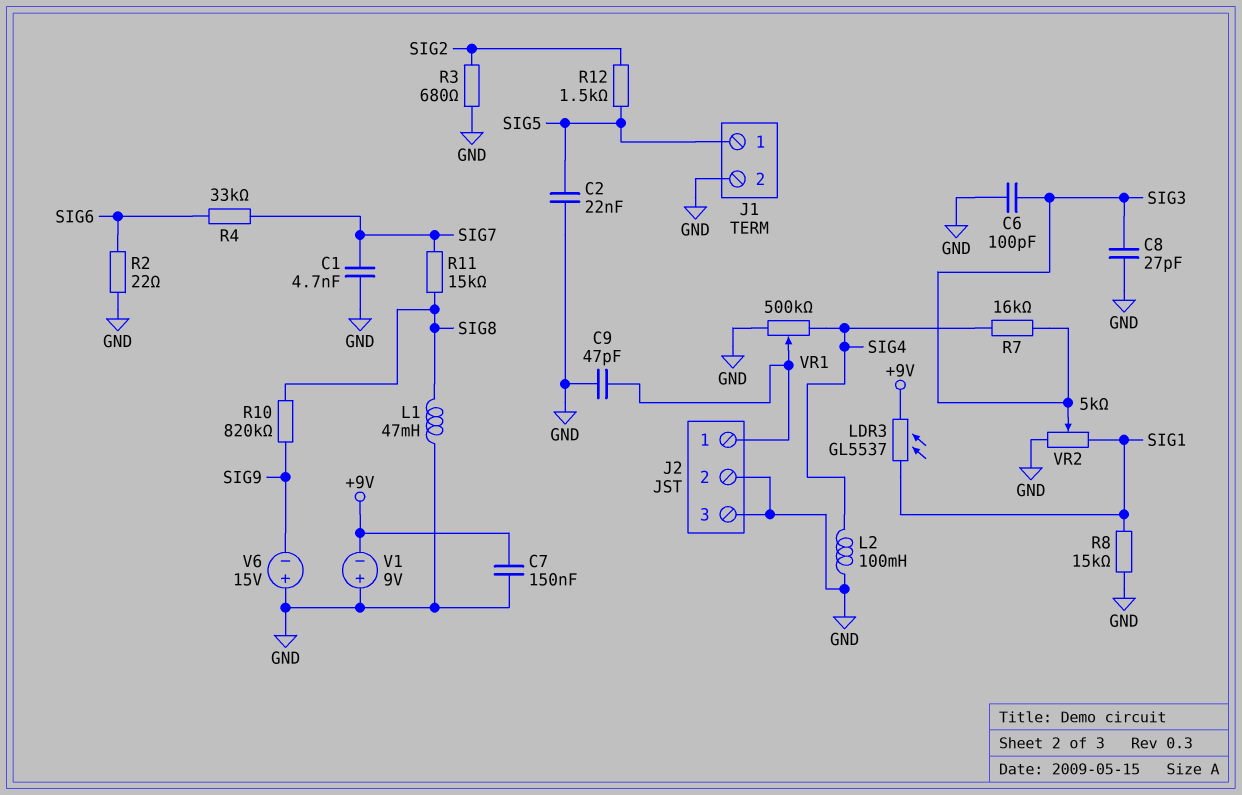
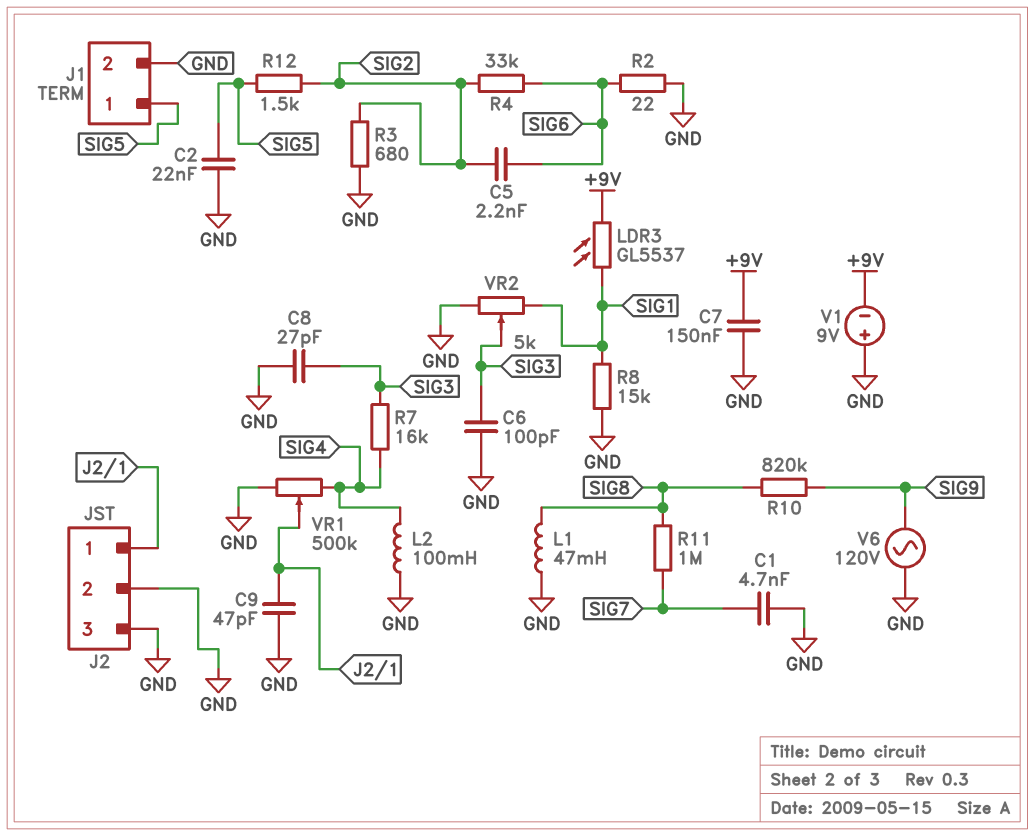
C5: none -> 2.2nF (SIG2, SIG6)
R4: 33k (SIG6, SIG7) -> 33k (SIG2, SIG6)
R11: 15k (SIG7, SIG8) -> 1M (SIG7, SIG8)
V6: 15V (plus GND, minus SIG9) -> AC 120V (GND, SIG9)

